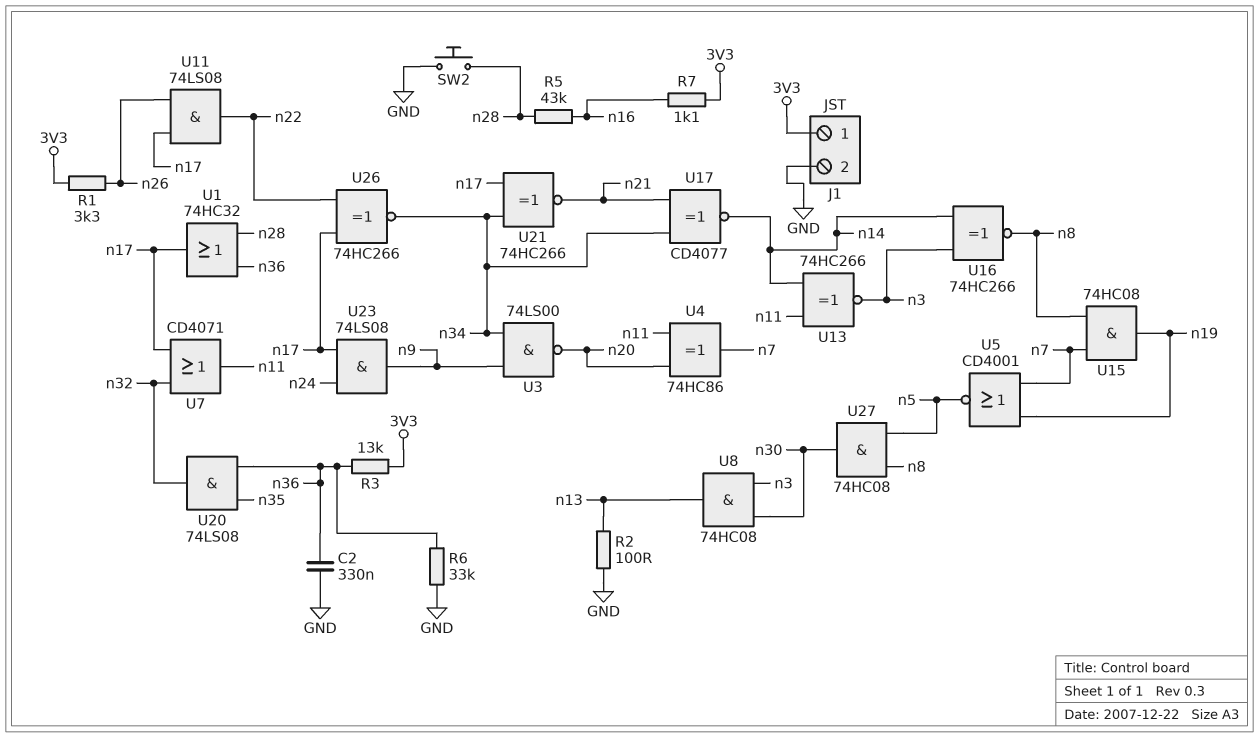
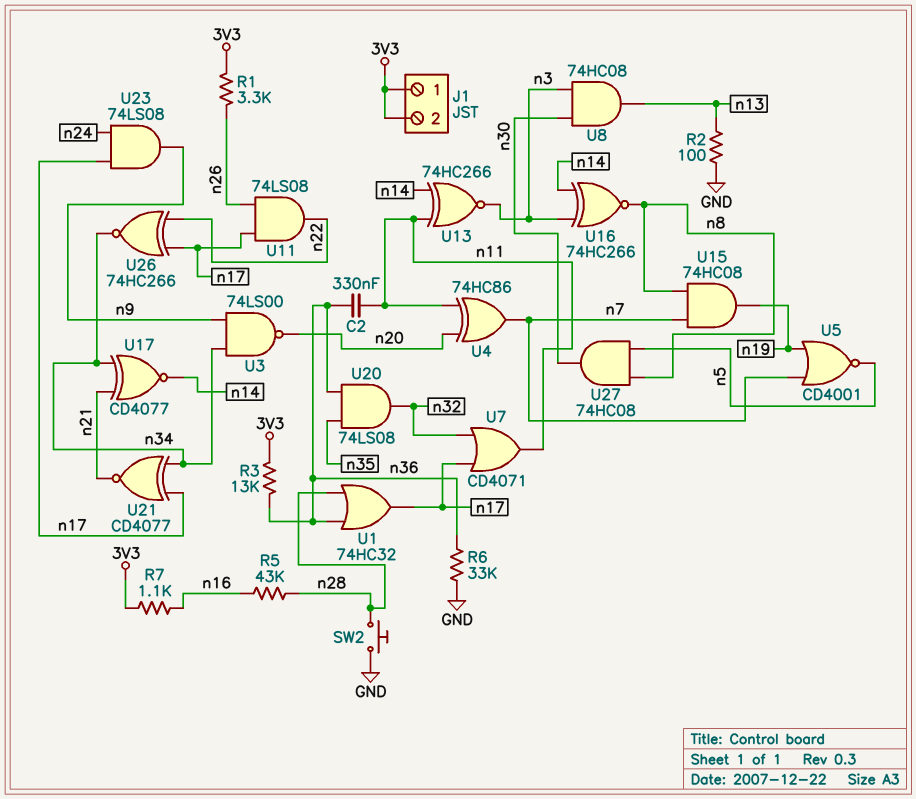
C2: 330nF (GND, n36) -> 330nF (n11, n36)
J1 pin 2: GND -> 3V3
U21: XNOR 74HC266 (in n17, in n34, out n21) -> XNOR CD4077 (in n17, in n34, out n21)

